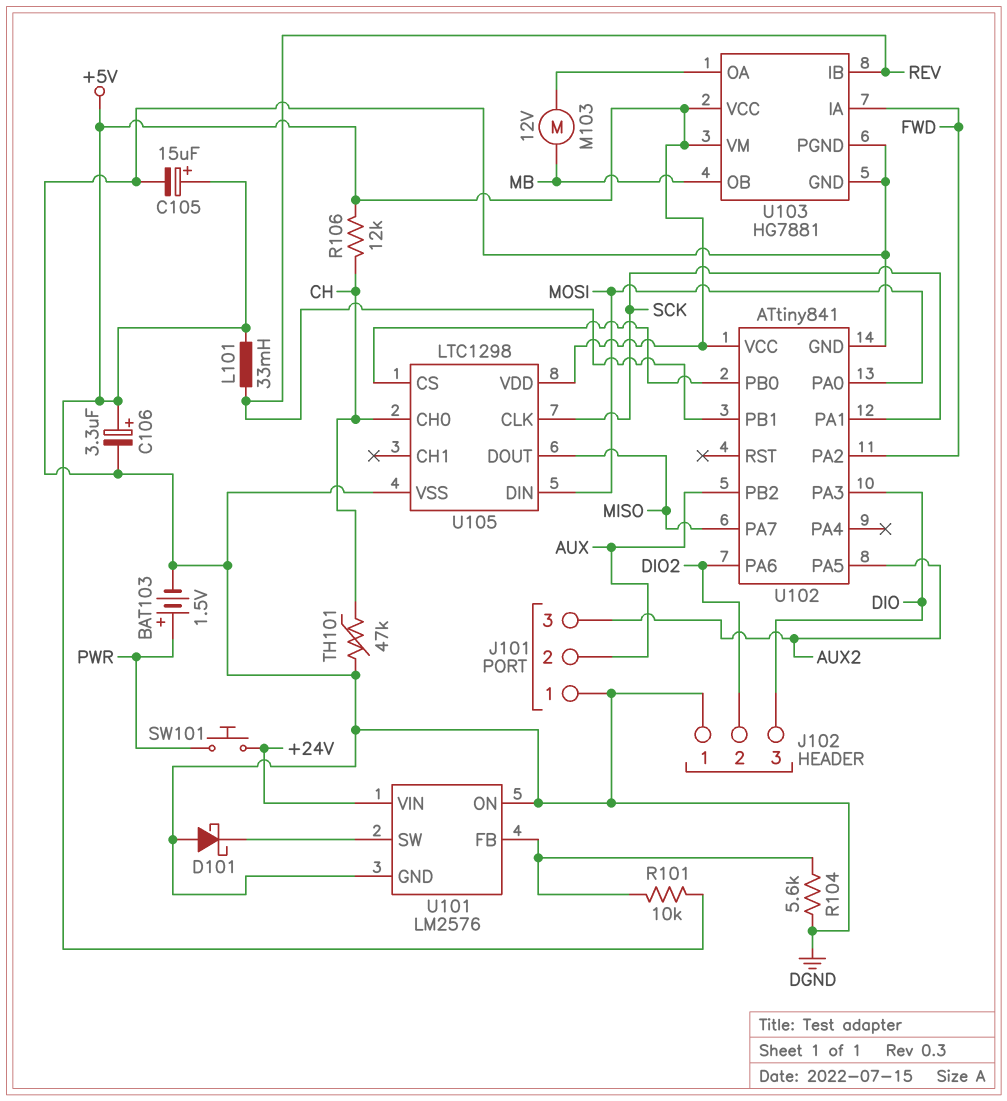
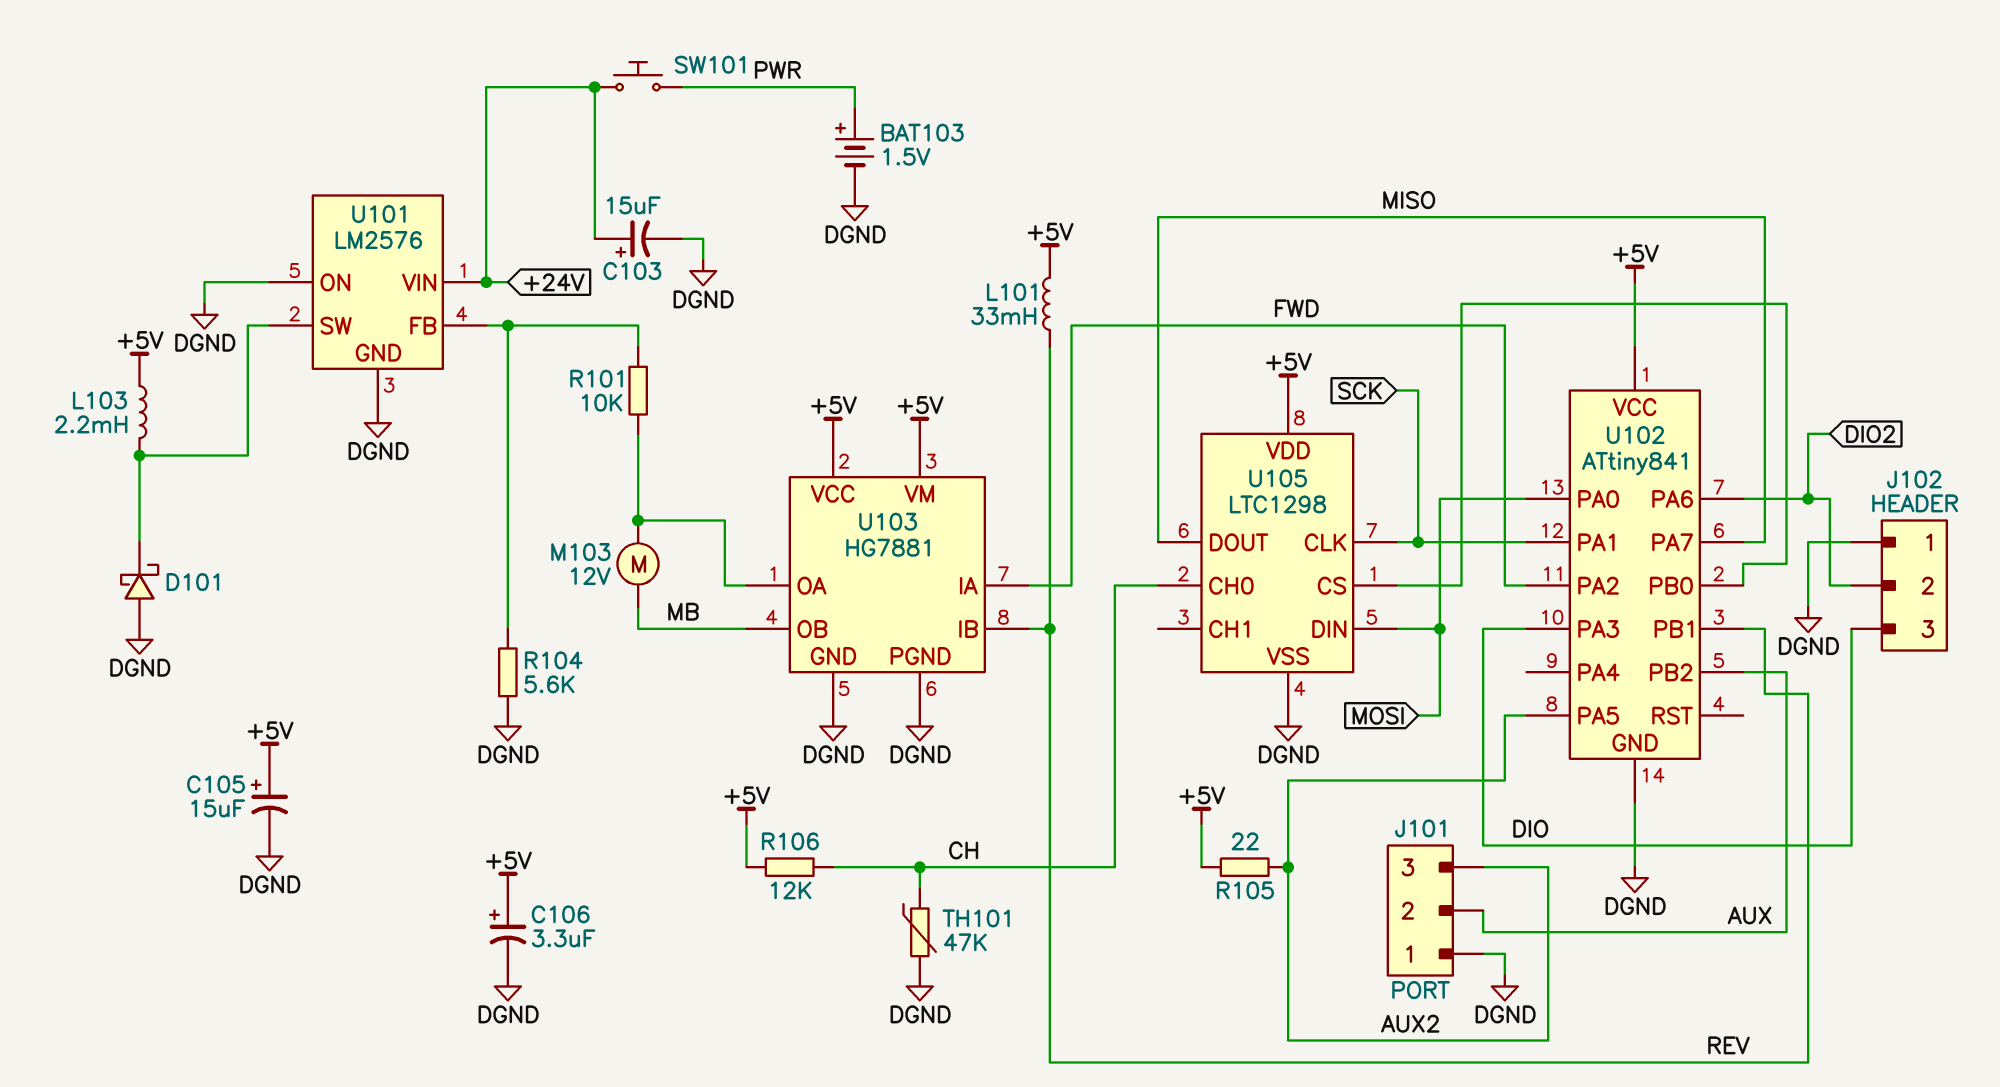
C103: none -> 15uF (plus +24V, minus DGND)
L103: none -> 2.2mH (+5V, U101/SW)
R101: 10k (+5V, U101/FB) -> 10k (U101/FB, U103/OA)
R105: none -> 22 (+5V, AUX2)

